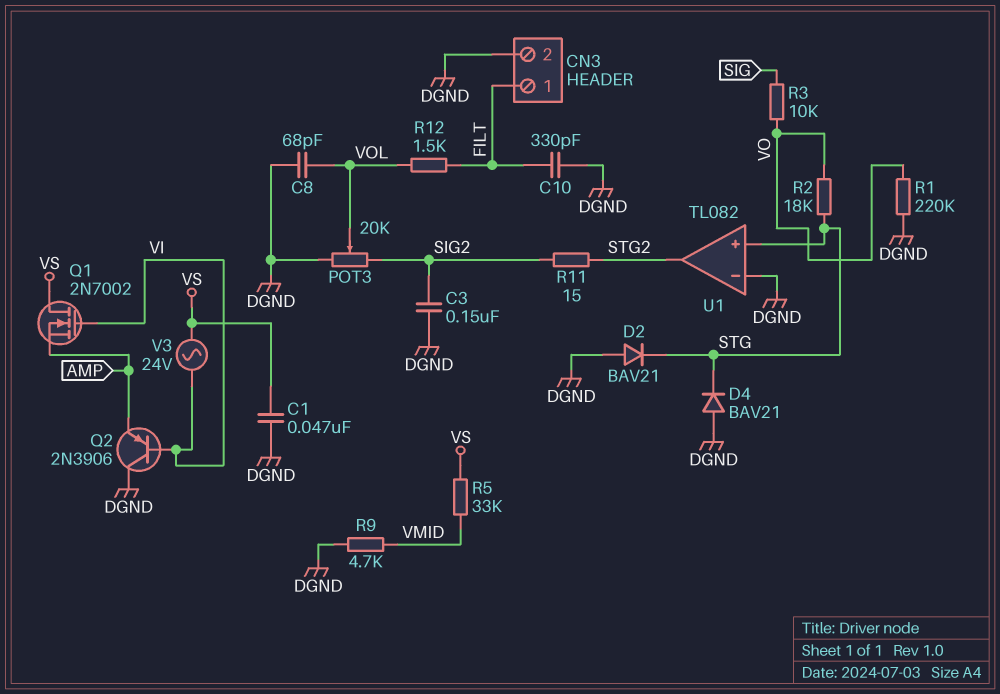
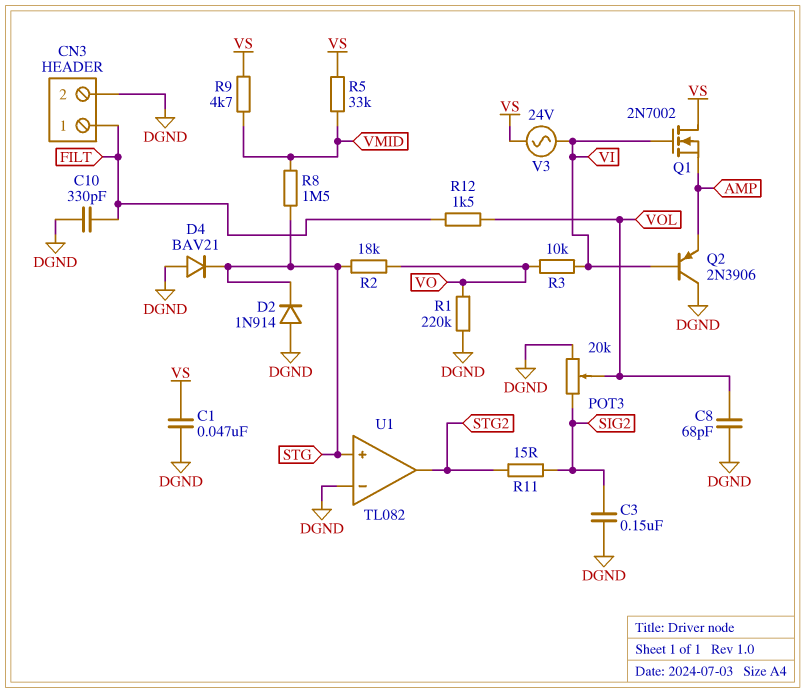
D2: diode BAV21 (A DGND, K STG) -> diode 1N914 (A DGND, K STG)
R3: 10k (SIG, VO) -> 10k (VI, VO)
R8: none -> 1.5M (STG, VMID)
R9: 4.7k (DGND, VMID) -> 4.7k (VMID, VS)

